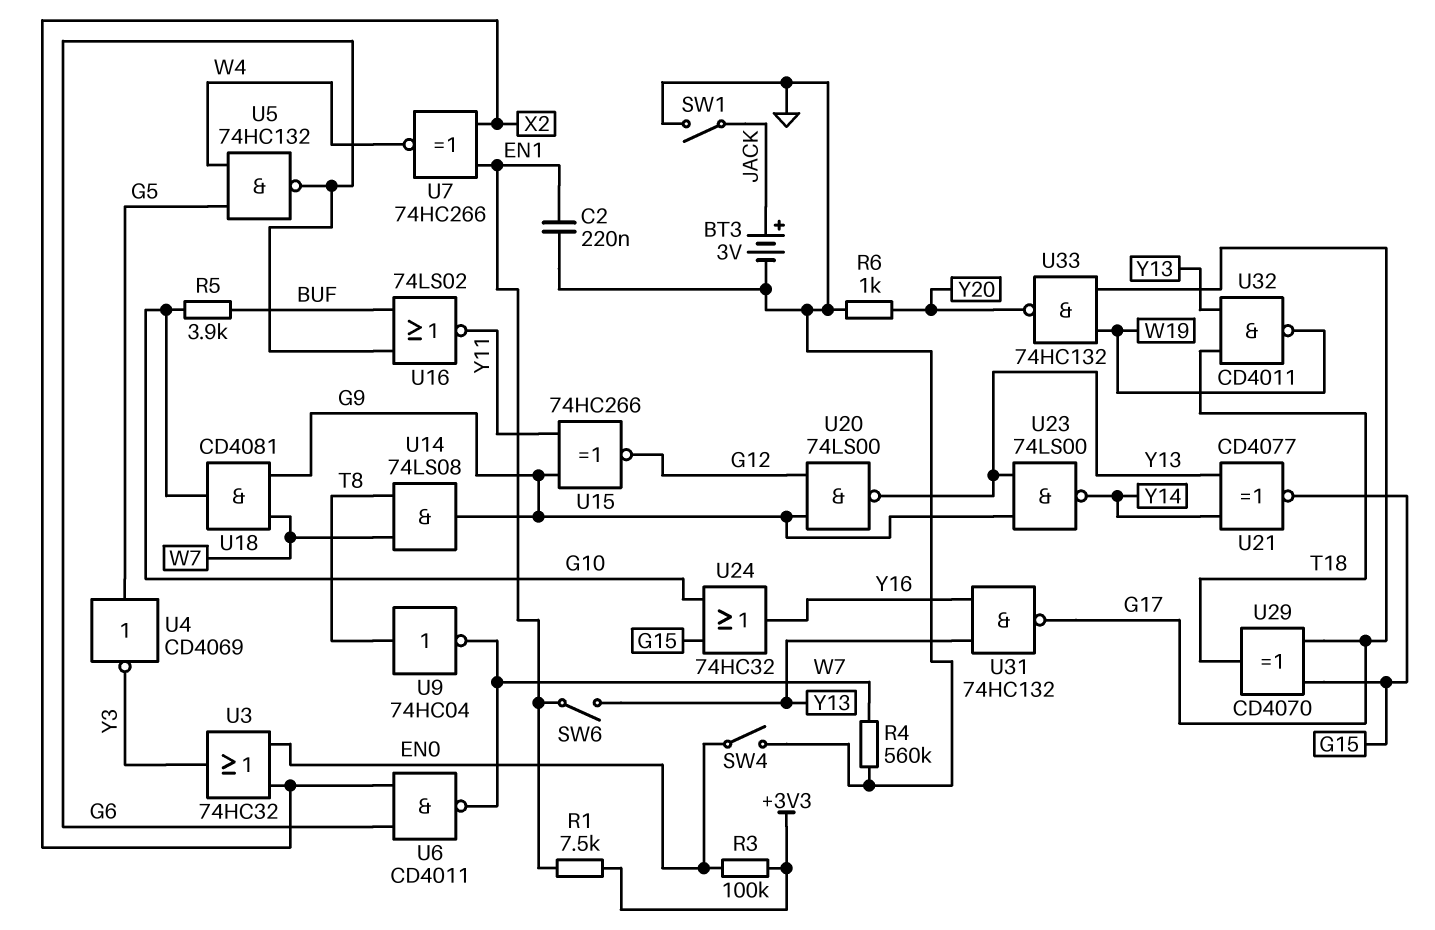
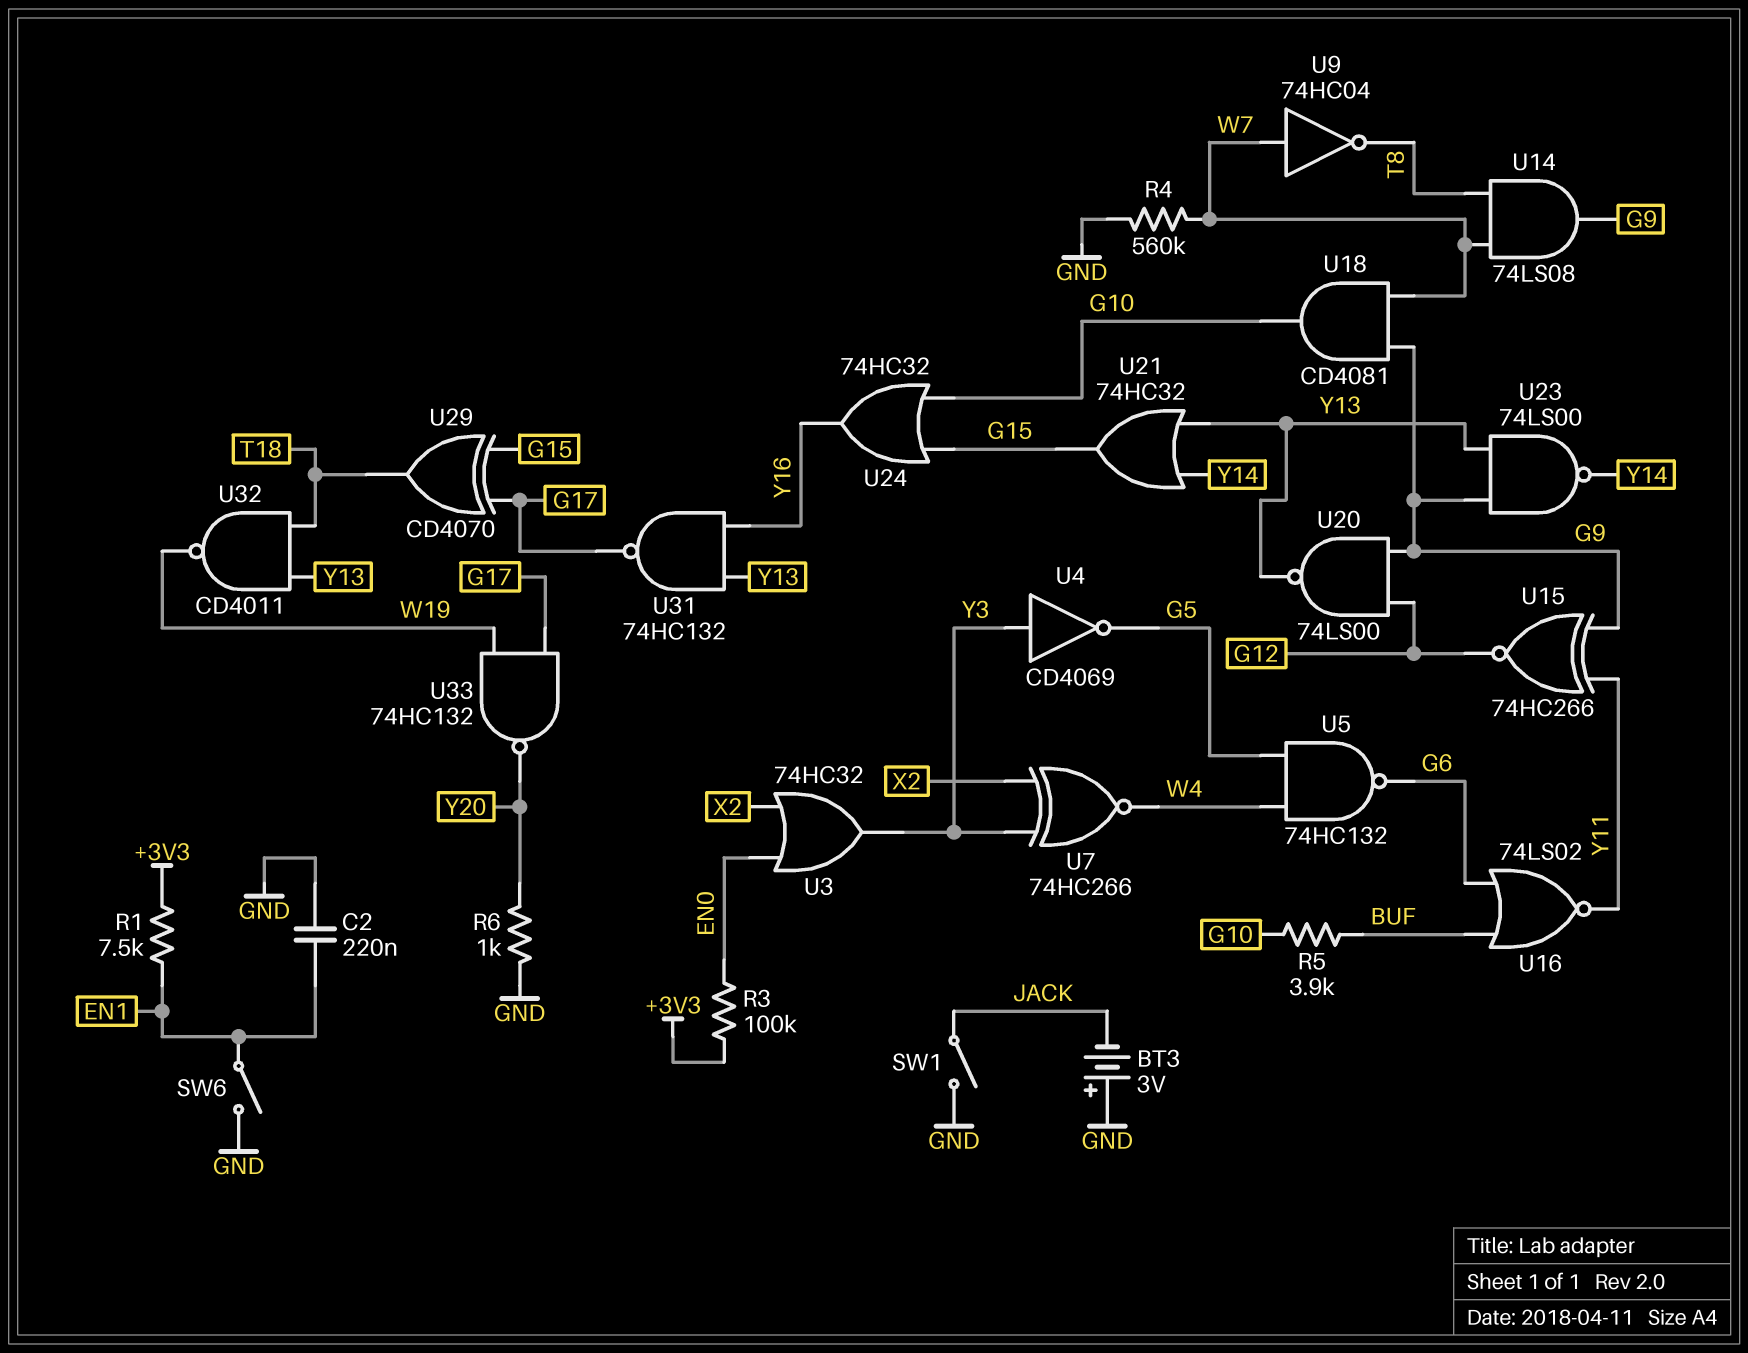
BT3: 3V (plus JACK, minus GND) -> 3V (plus GND, minus JACK)
SW4: switch (EN0, GND) -> none
SW6: switch (EN1, Y13) -> switch (EN1, GND)
U4: NOT CD4069 (in G5, out Y3) -> NOT CD4069 (in Y3, out G5)
U6: NAND CD4011 (in G6, in X2, out W7) -> none
U7: XNOR 74HC266 (in EN1, in X2, out W4) -> XNOR 74HC266 (in X2, in Y3, out W4)
U9: NOT 74HC04 (in T8, out W7) -> NOT 74HC04 (in W7, out T8)
U21: XNOR CD4077 (in Y13, in Y14, out G15) -> OR 74HC32 (in Y13, in Y14, out G15)

